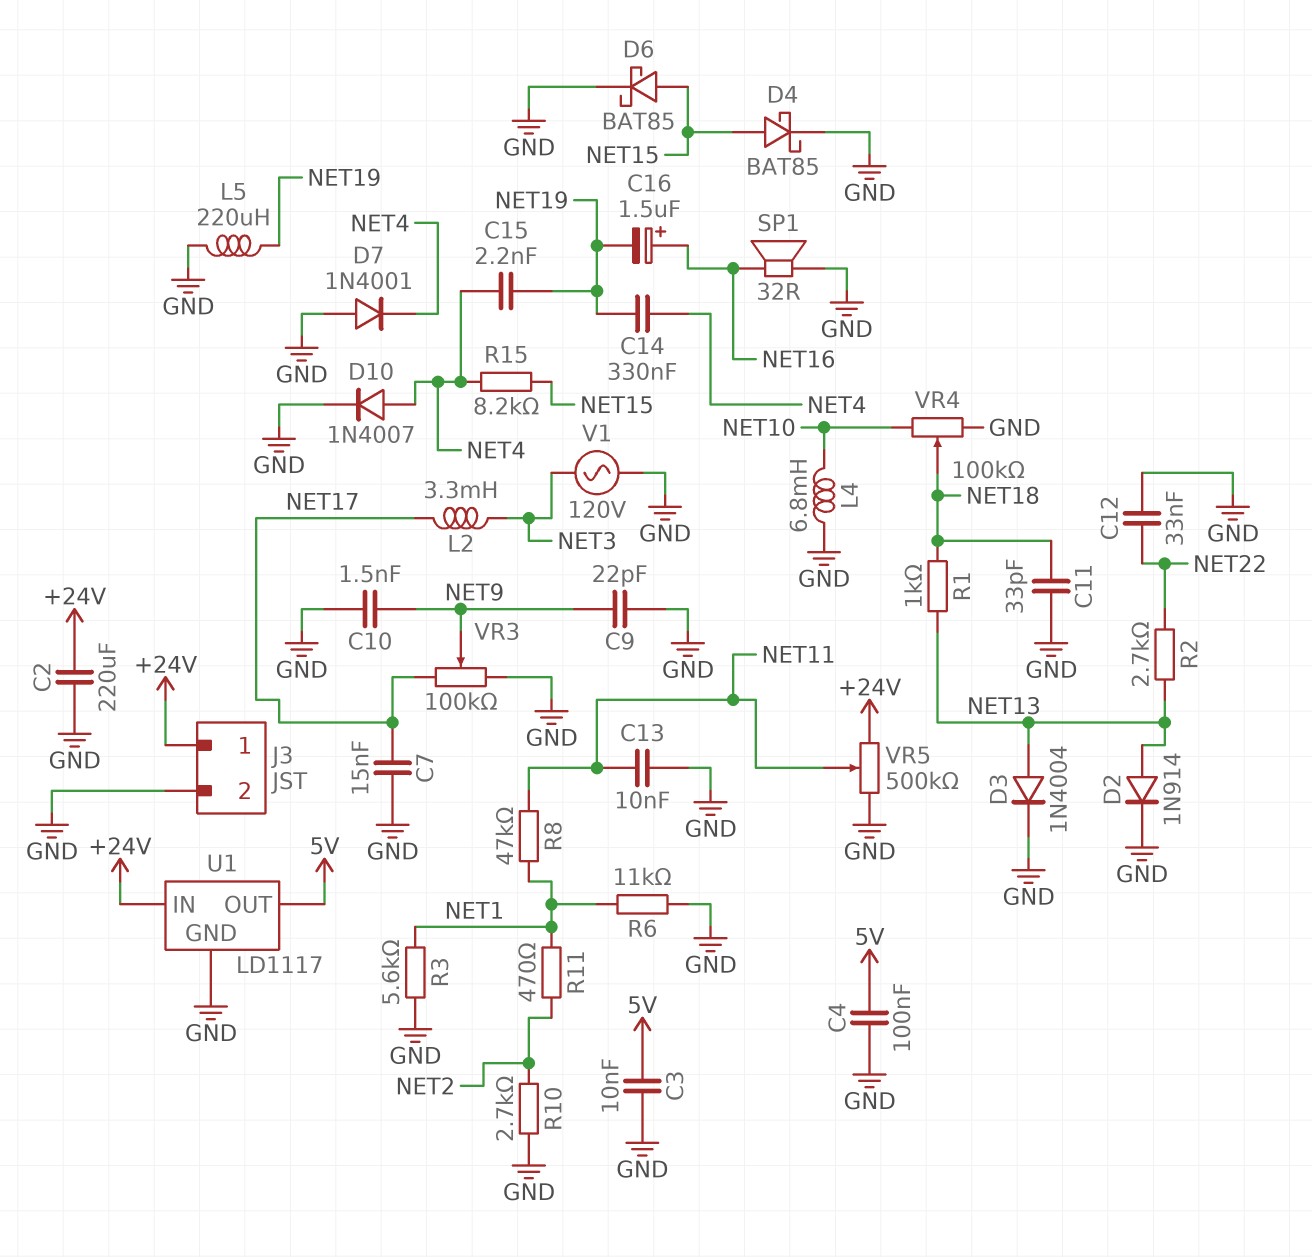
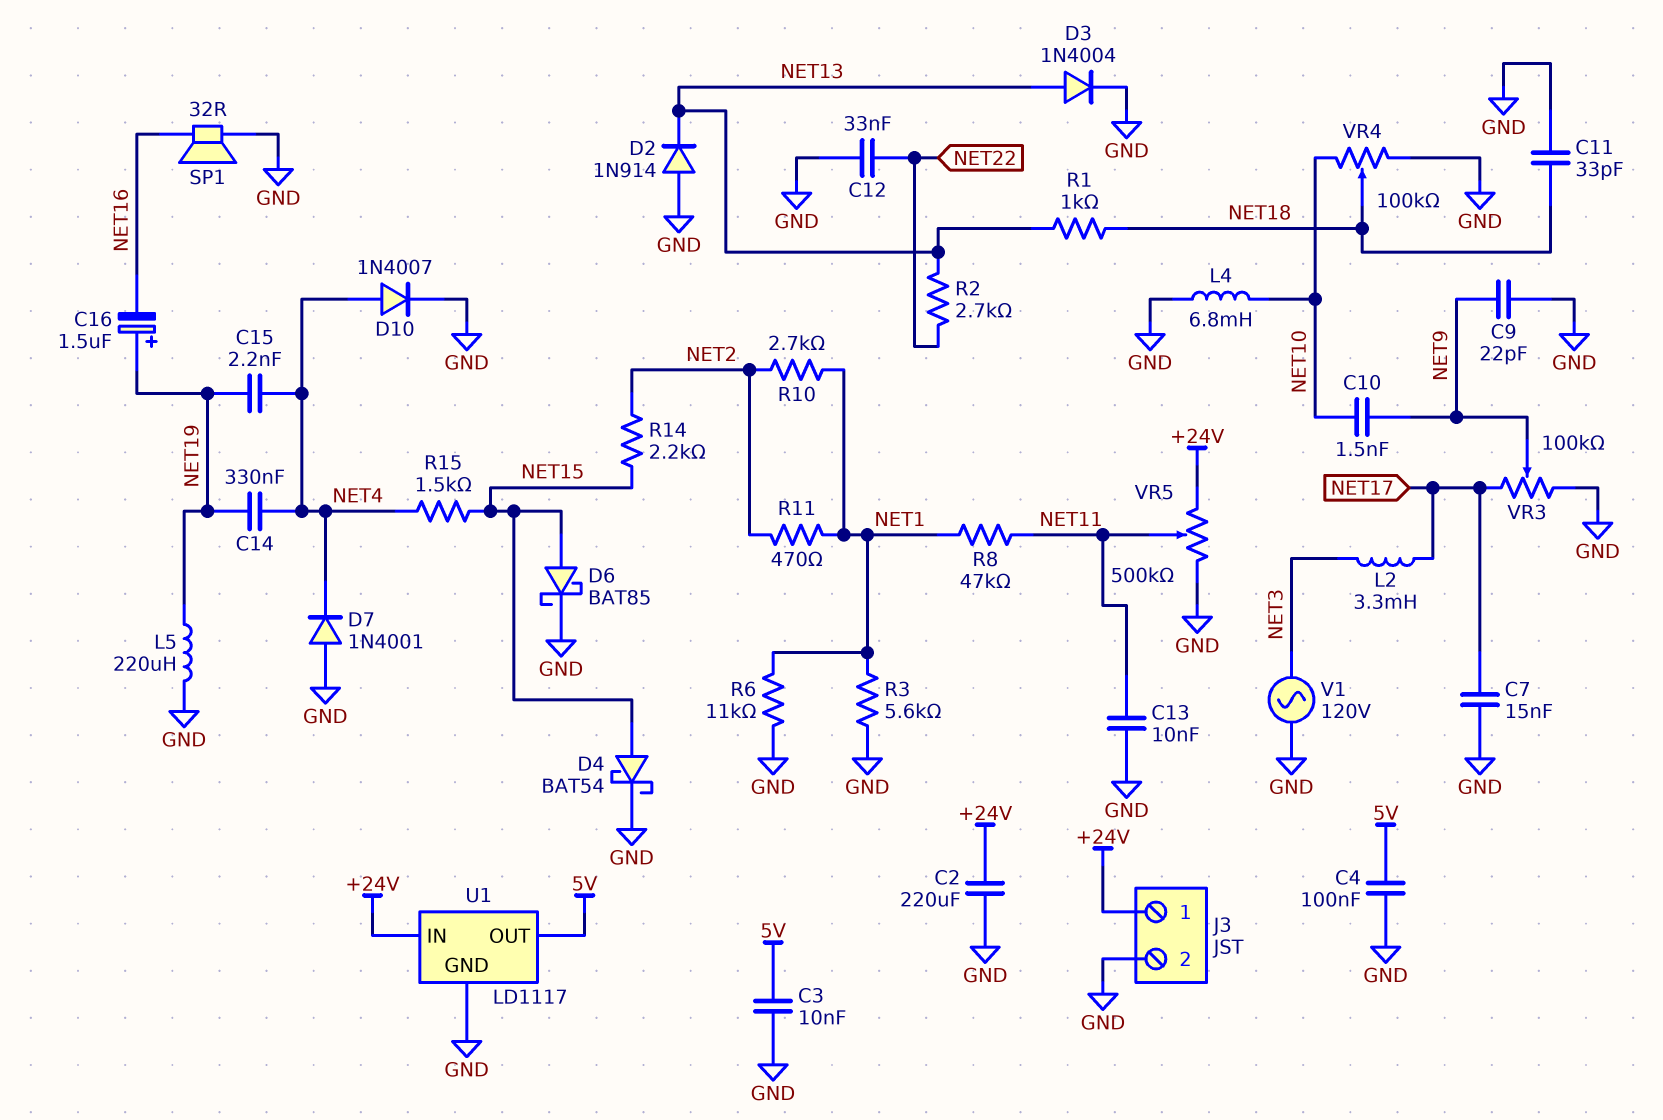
C10: 1.5nF (GND, NET9) -> 1.5nF (NET9, NET10)
C16: 1.5uF (plus NET16, minus NET19) -> 1.5uF (plus NET19, minus NET16)
D2: diode 1N914 (A NET13, K GND) -> diode 1N914 (A GND, K NET13)
D4: schottky BAT85 (A NET15, K GND) -> schottky BAT54 (A NET15, K GND)
R10: 2.7k (GND, NET2) -> 2.7k (NET1, NET2)
R14: none -> 2.2k (NET2, NET15)
R15: 8.2k (NET4, NET15) -> 1.5k (NET4, NET15)

